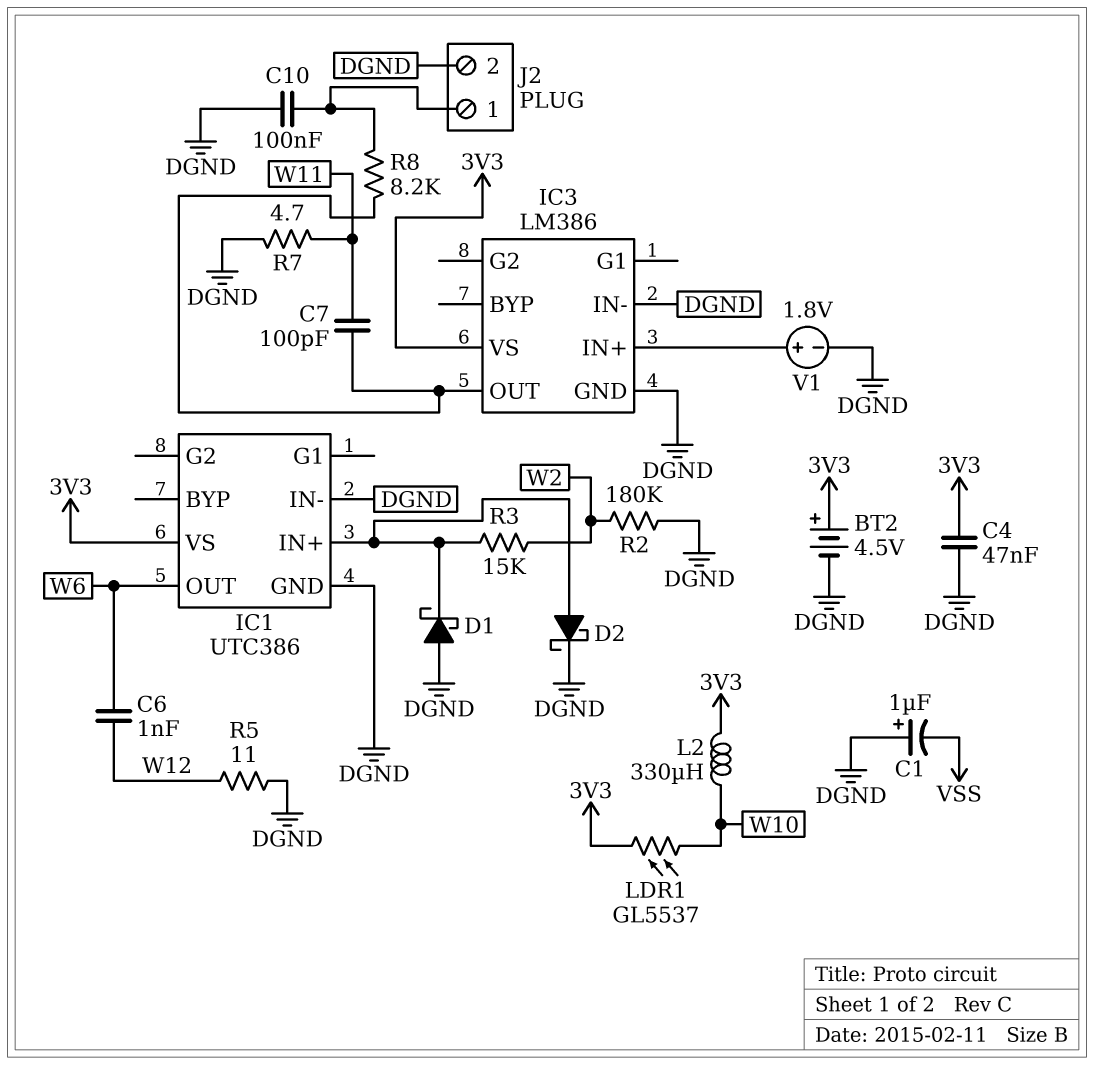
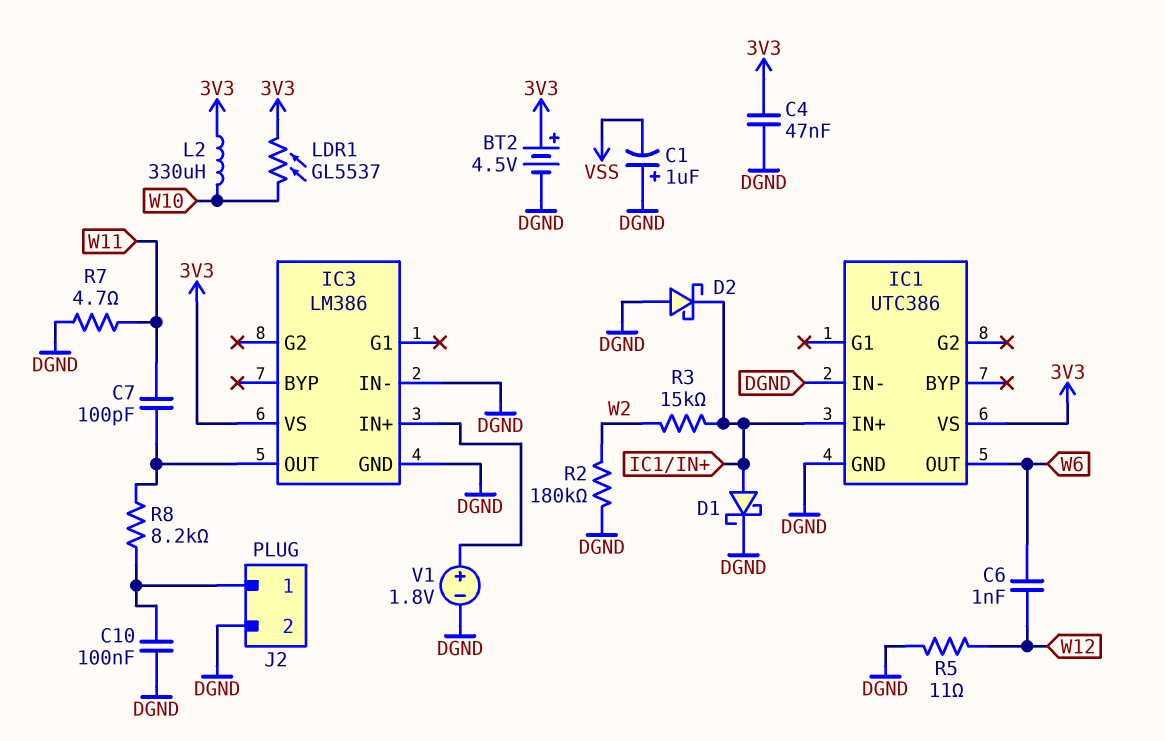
D1: schottky (A DGND, K IC1/IN+) -> schottky (A IC1/IN+, K DGND)
D2: schottky (A IC1/IN+, K DGND) -> schottky (A DGND, K IC1/IN+)

